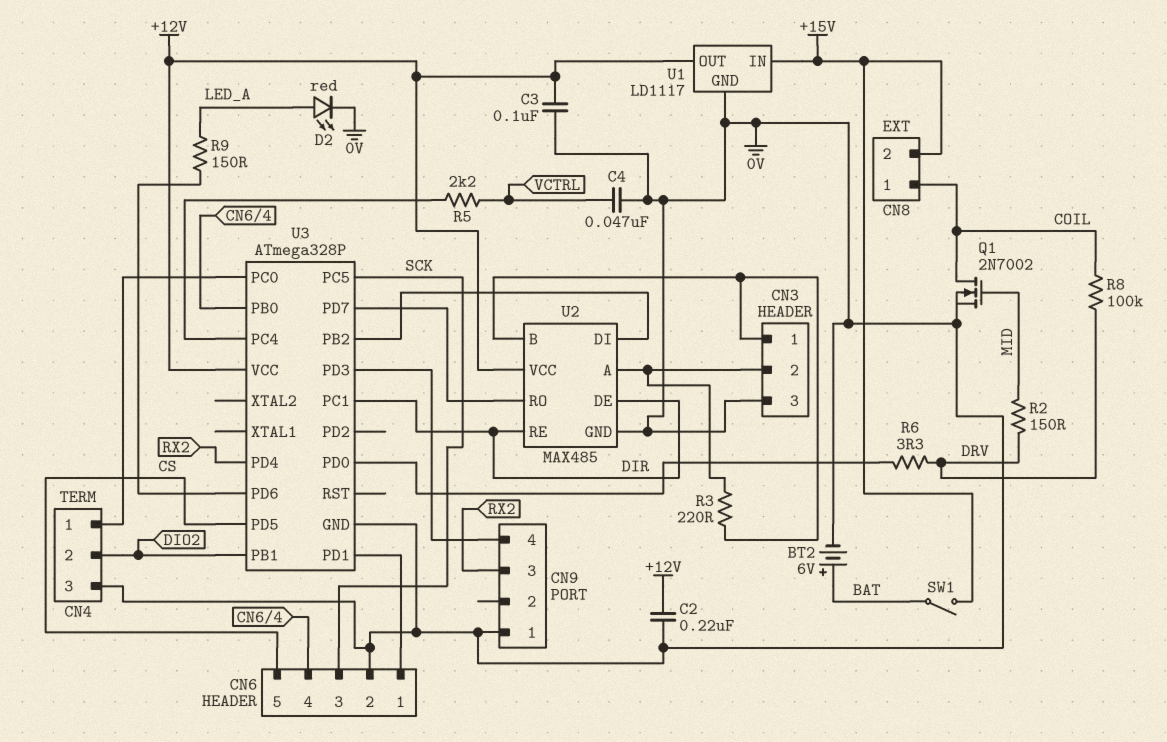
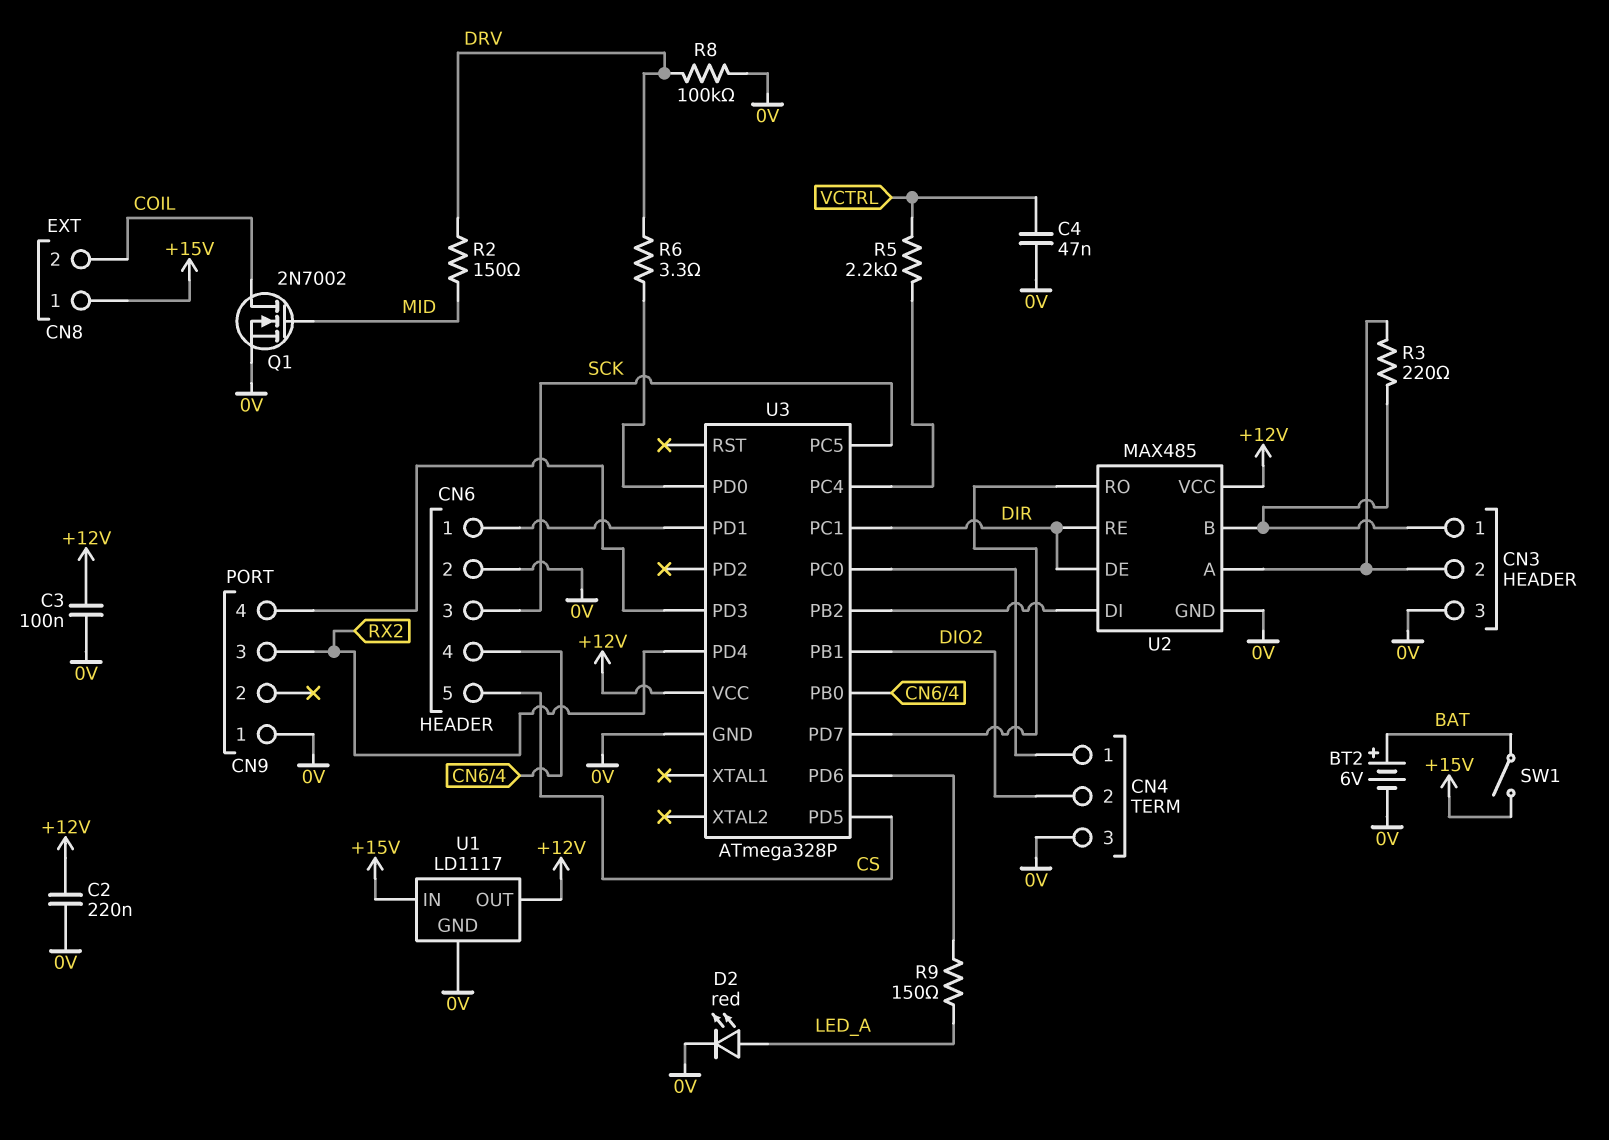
CN8 pin 1: COIL -> +15V
CN8 pin 2: +15V -> COIL
R8: 100k (COIL, DRV) -> 100k (0V, DRV)

